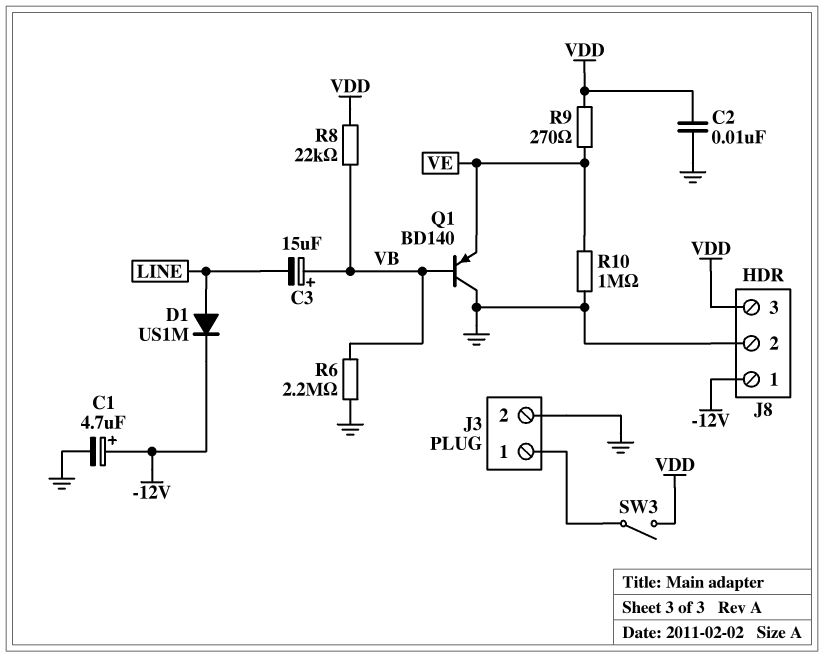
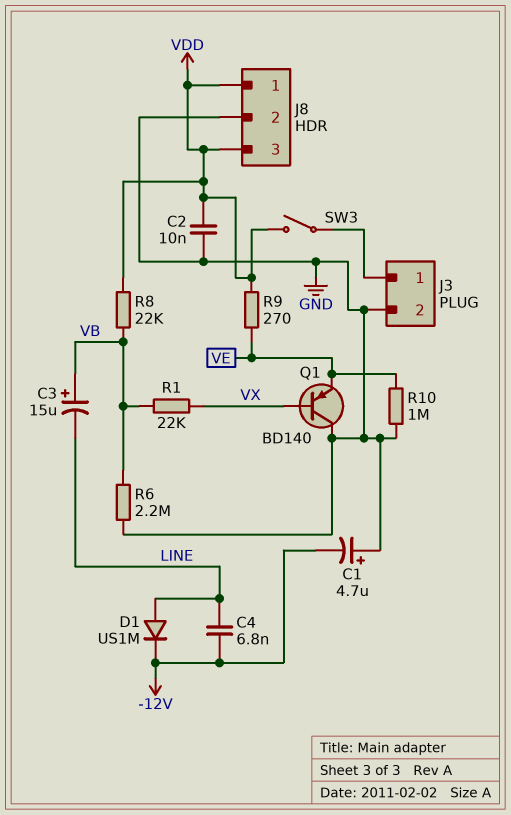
C1: 4.7uF (plus -12V, minus GND) -> 4.7uF (plus GND, minus -12V)
C4: none -> 6.8nF (-12V, LINE)
J8 pin 1: -12V -> VDD
Q1: PNP BD140 (B VB, C GND, E VE) -> PNP BD140 (B VX, C GND, E VE)
R1: none -> 22k (VB, VX)

